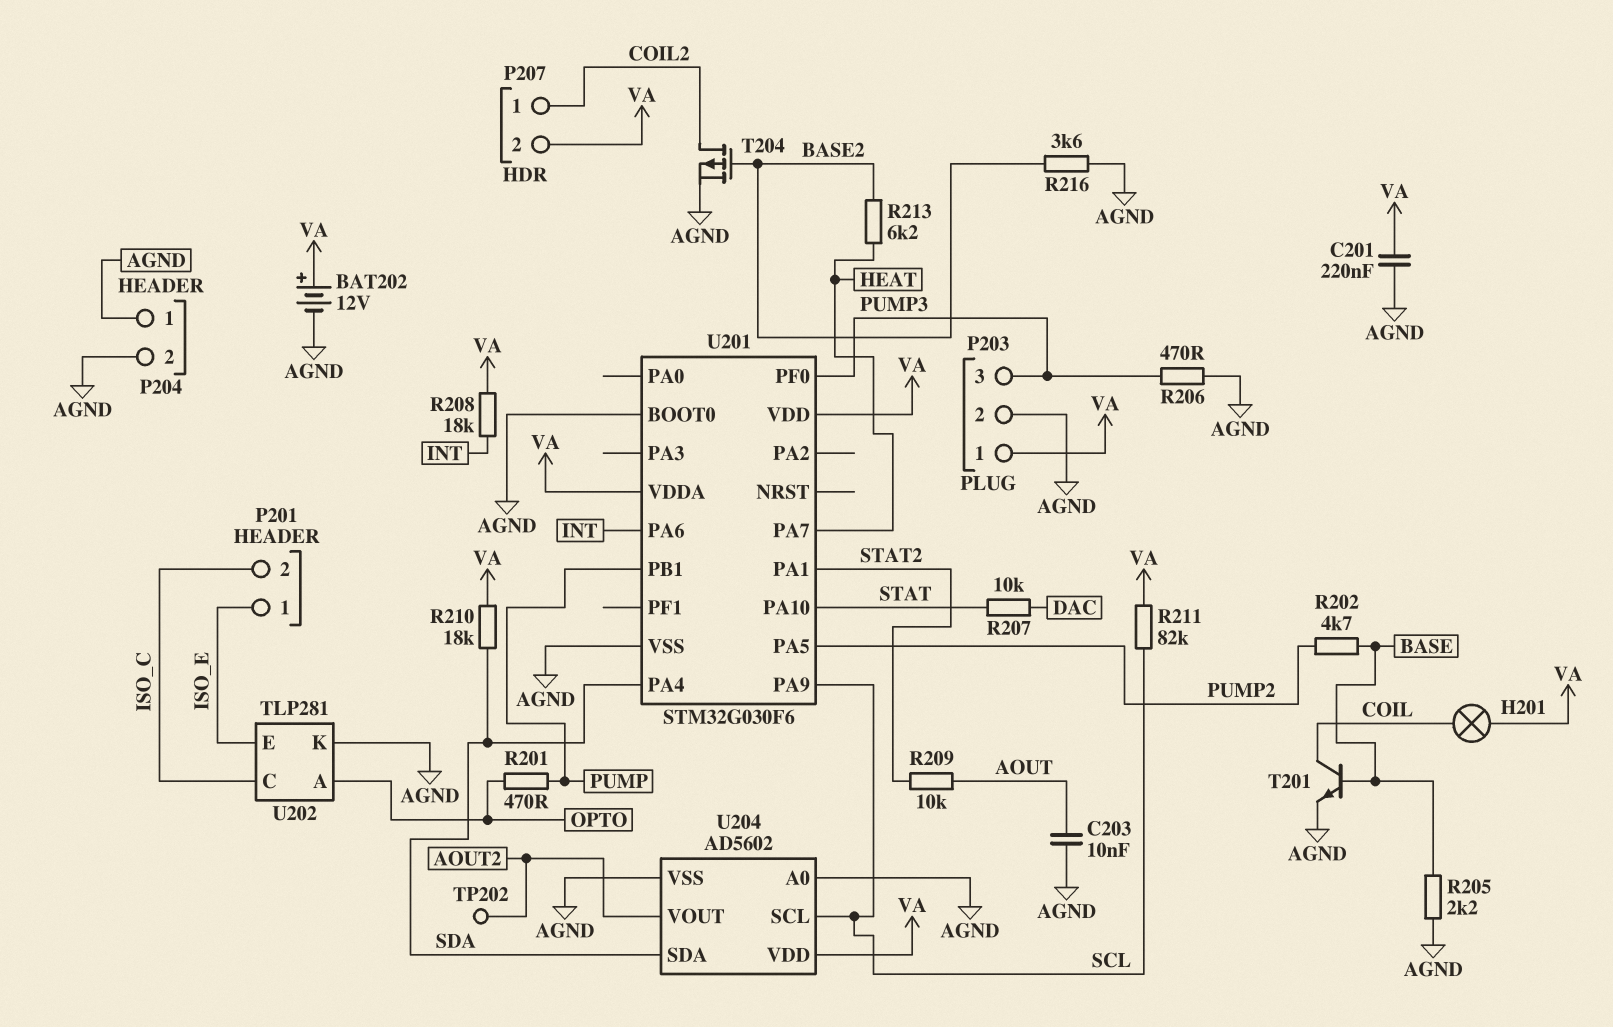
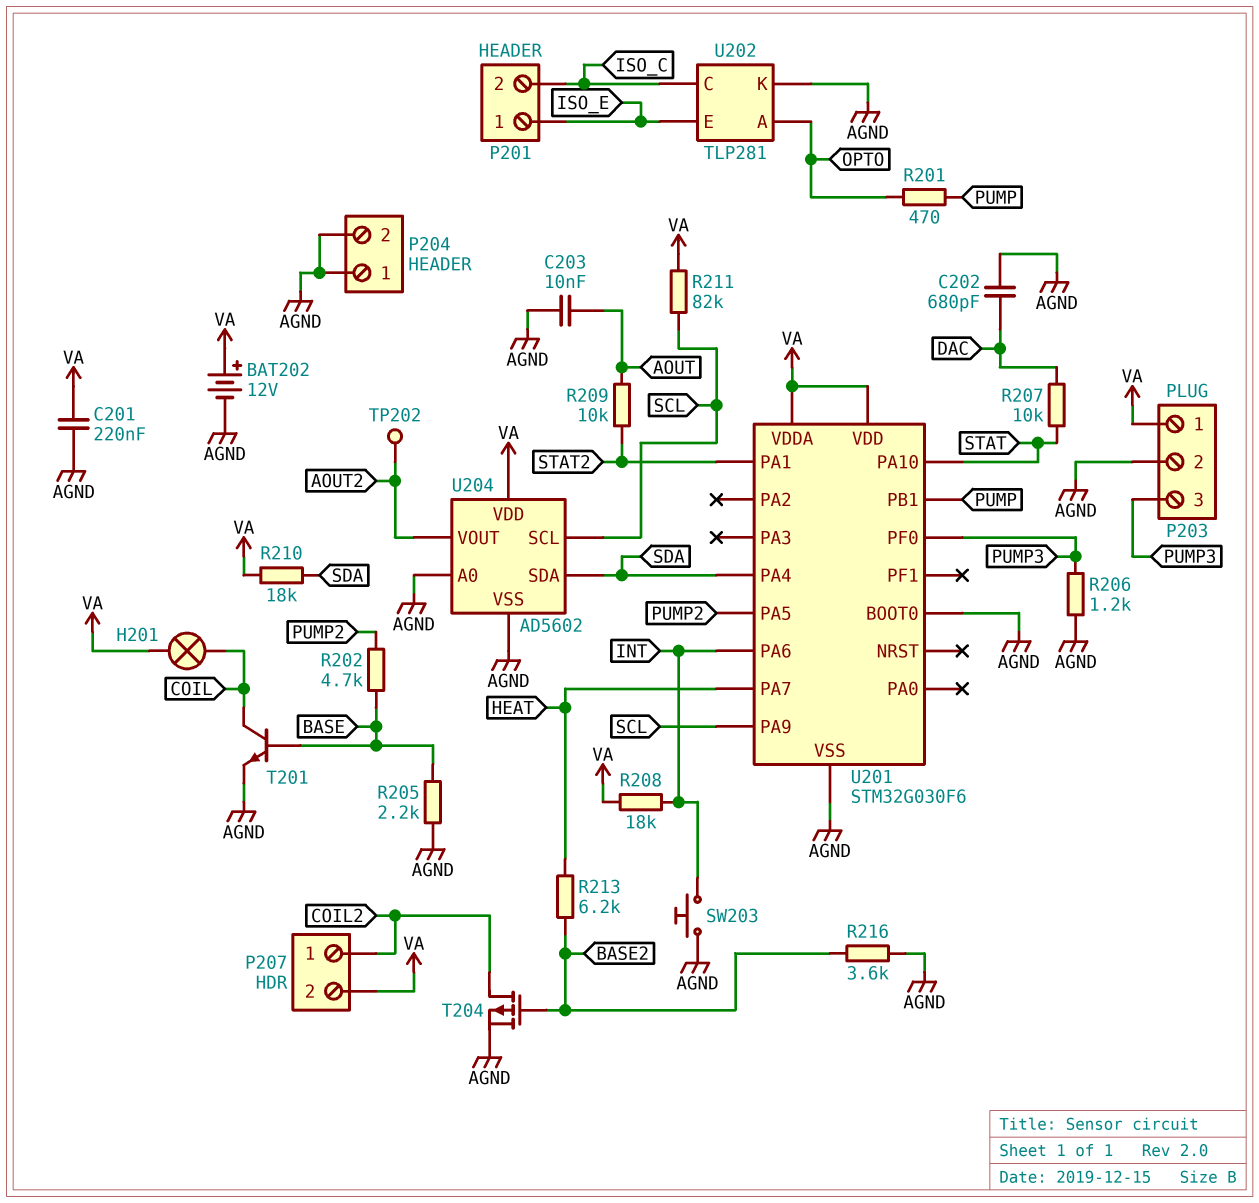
C202: none -> 680pF (AGND, DAC)
R206: 470 (AGND, PUMP3) -> 1.2k (AGND, PUMP3)
SW203: none -> button (AGND, INT)

